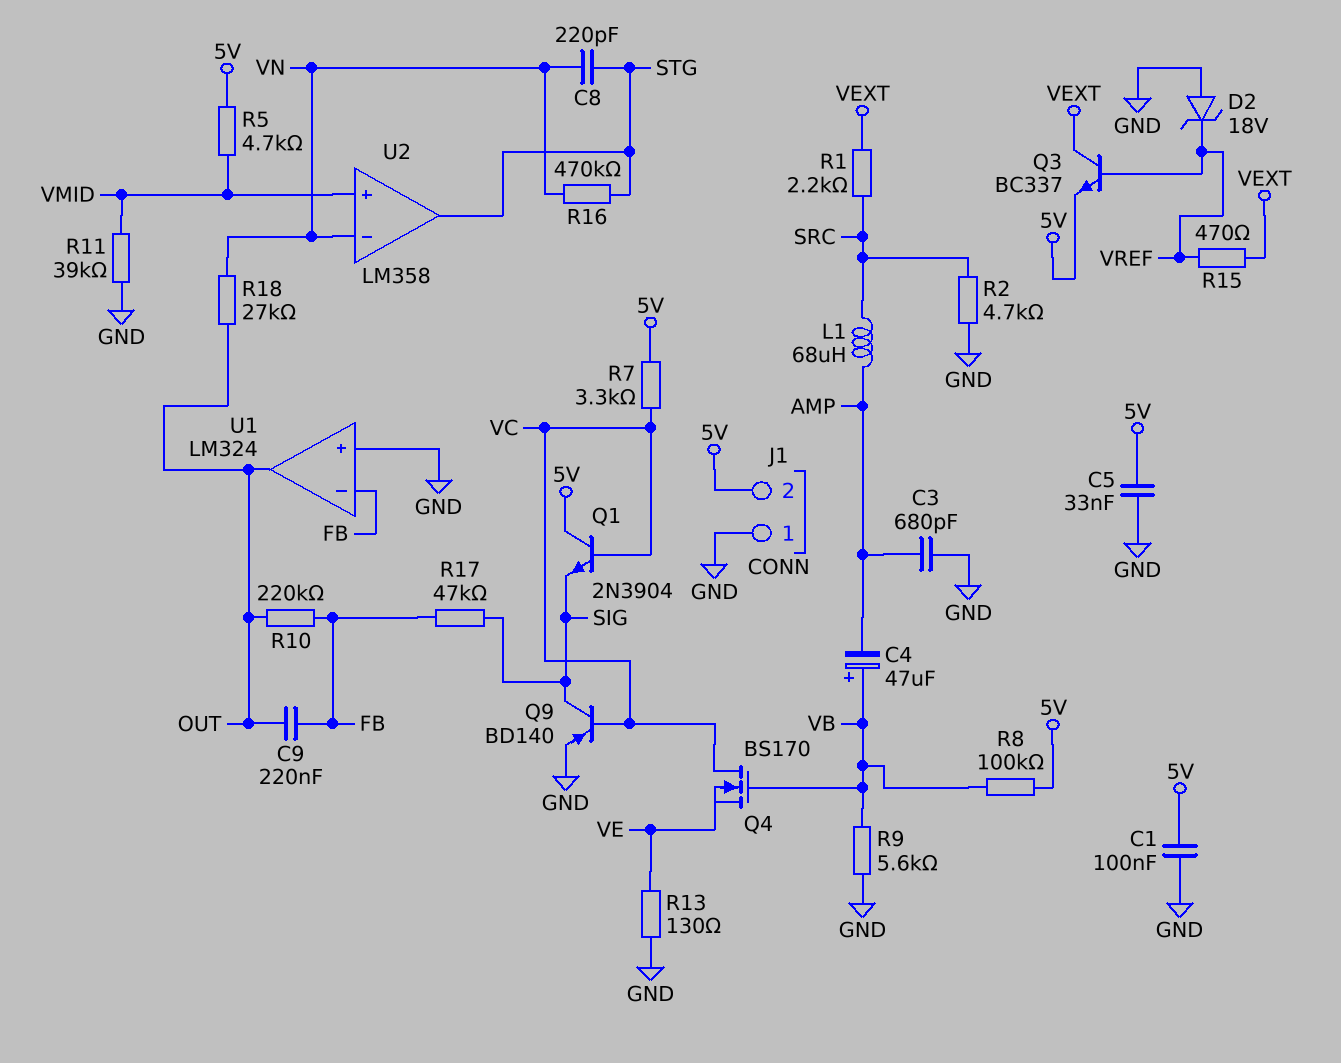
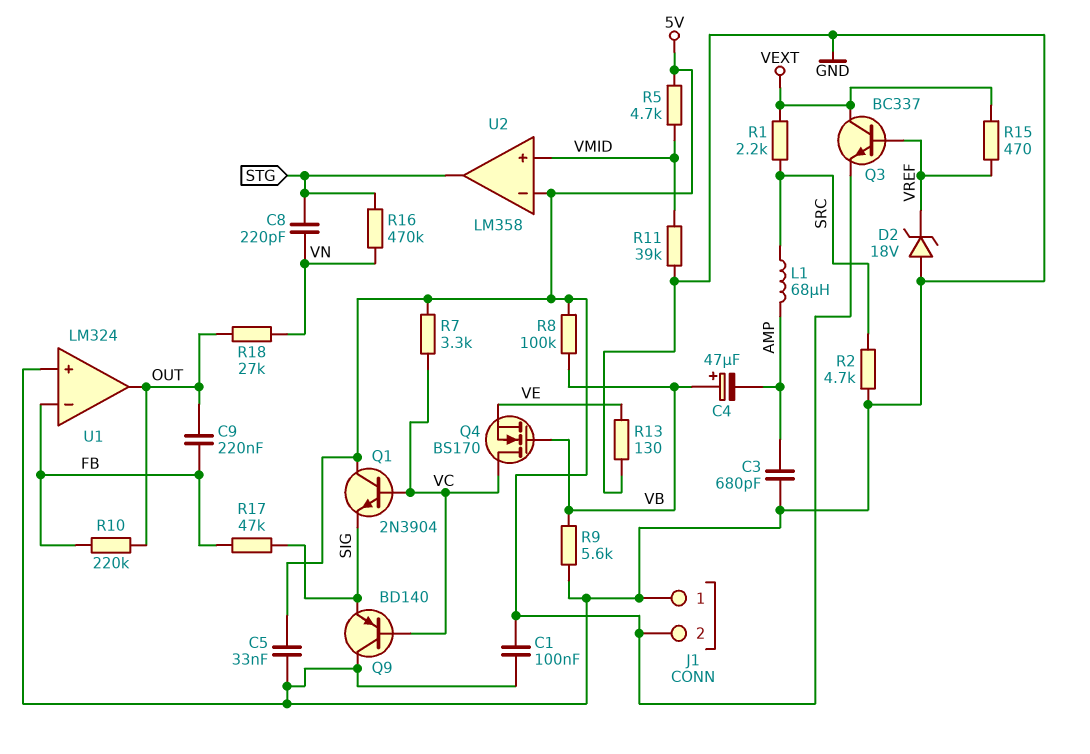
Q9: PNP BD140 (B VC, C SIG, E GND) -> PNP BD140 (B VC, C GND, E SIG)
U2 pin in-: VN -> 5V

